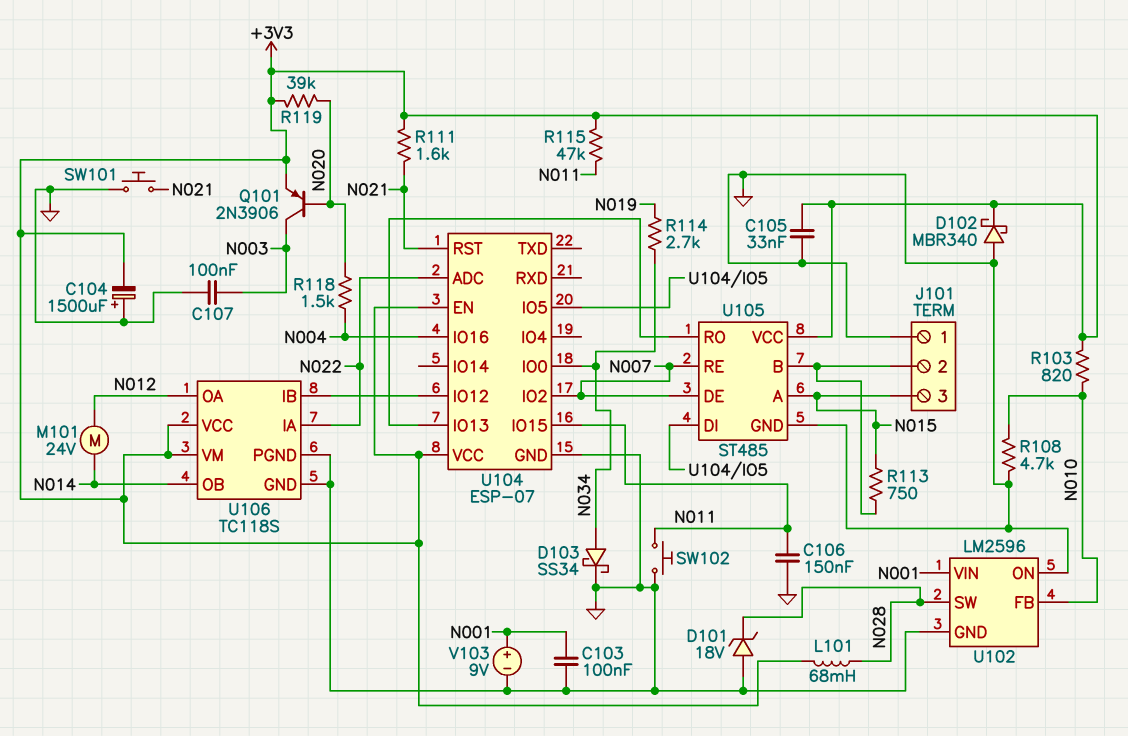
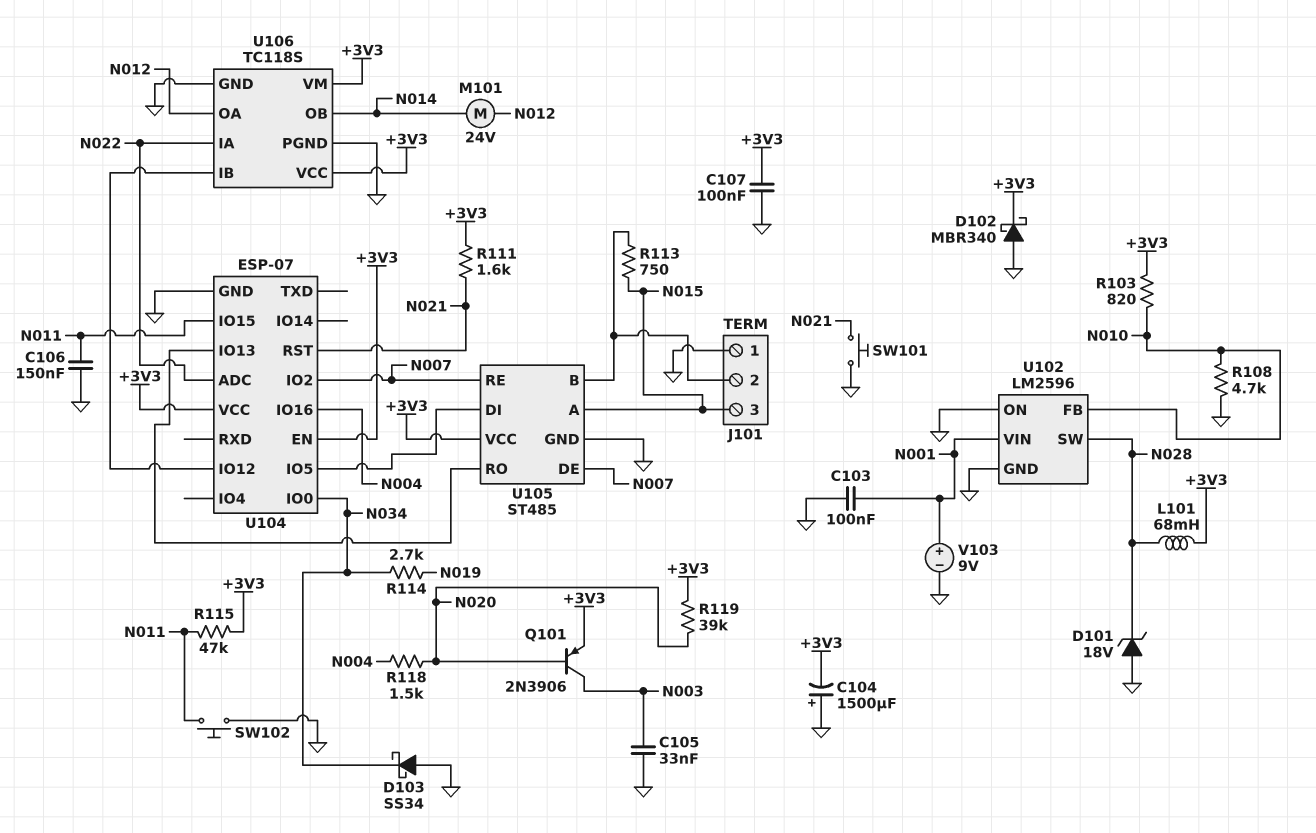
C105: 33nF (+3V3, GND) -> 33nF (GND, N003)
C107: 100nF (GND, N003) -> 100nF (+3V3, GND)
D103: schottky SS34 (A N034, K GND) -> schottky SS34 (A GND, K N034)

